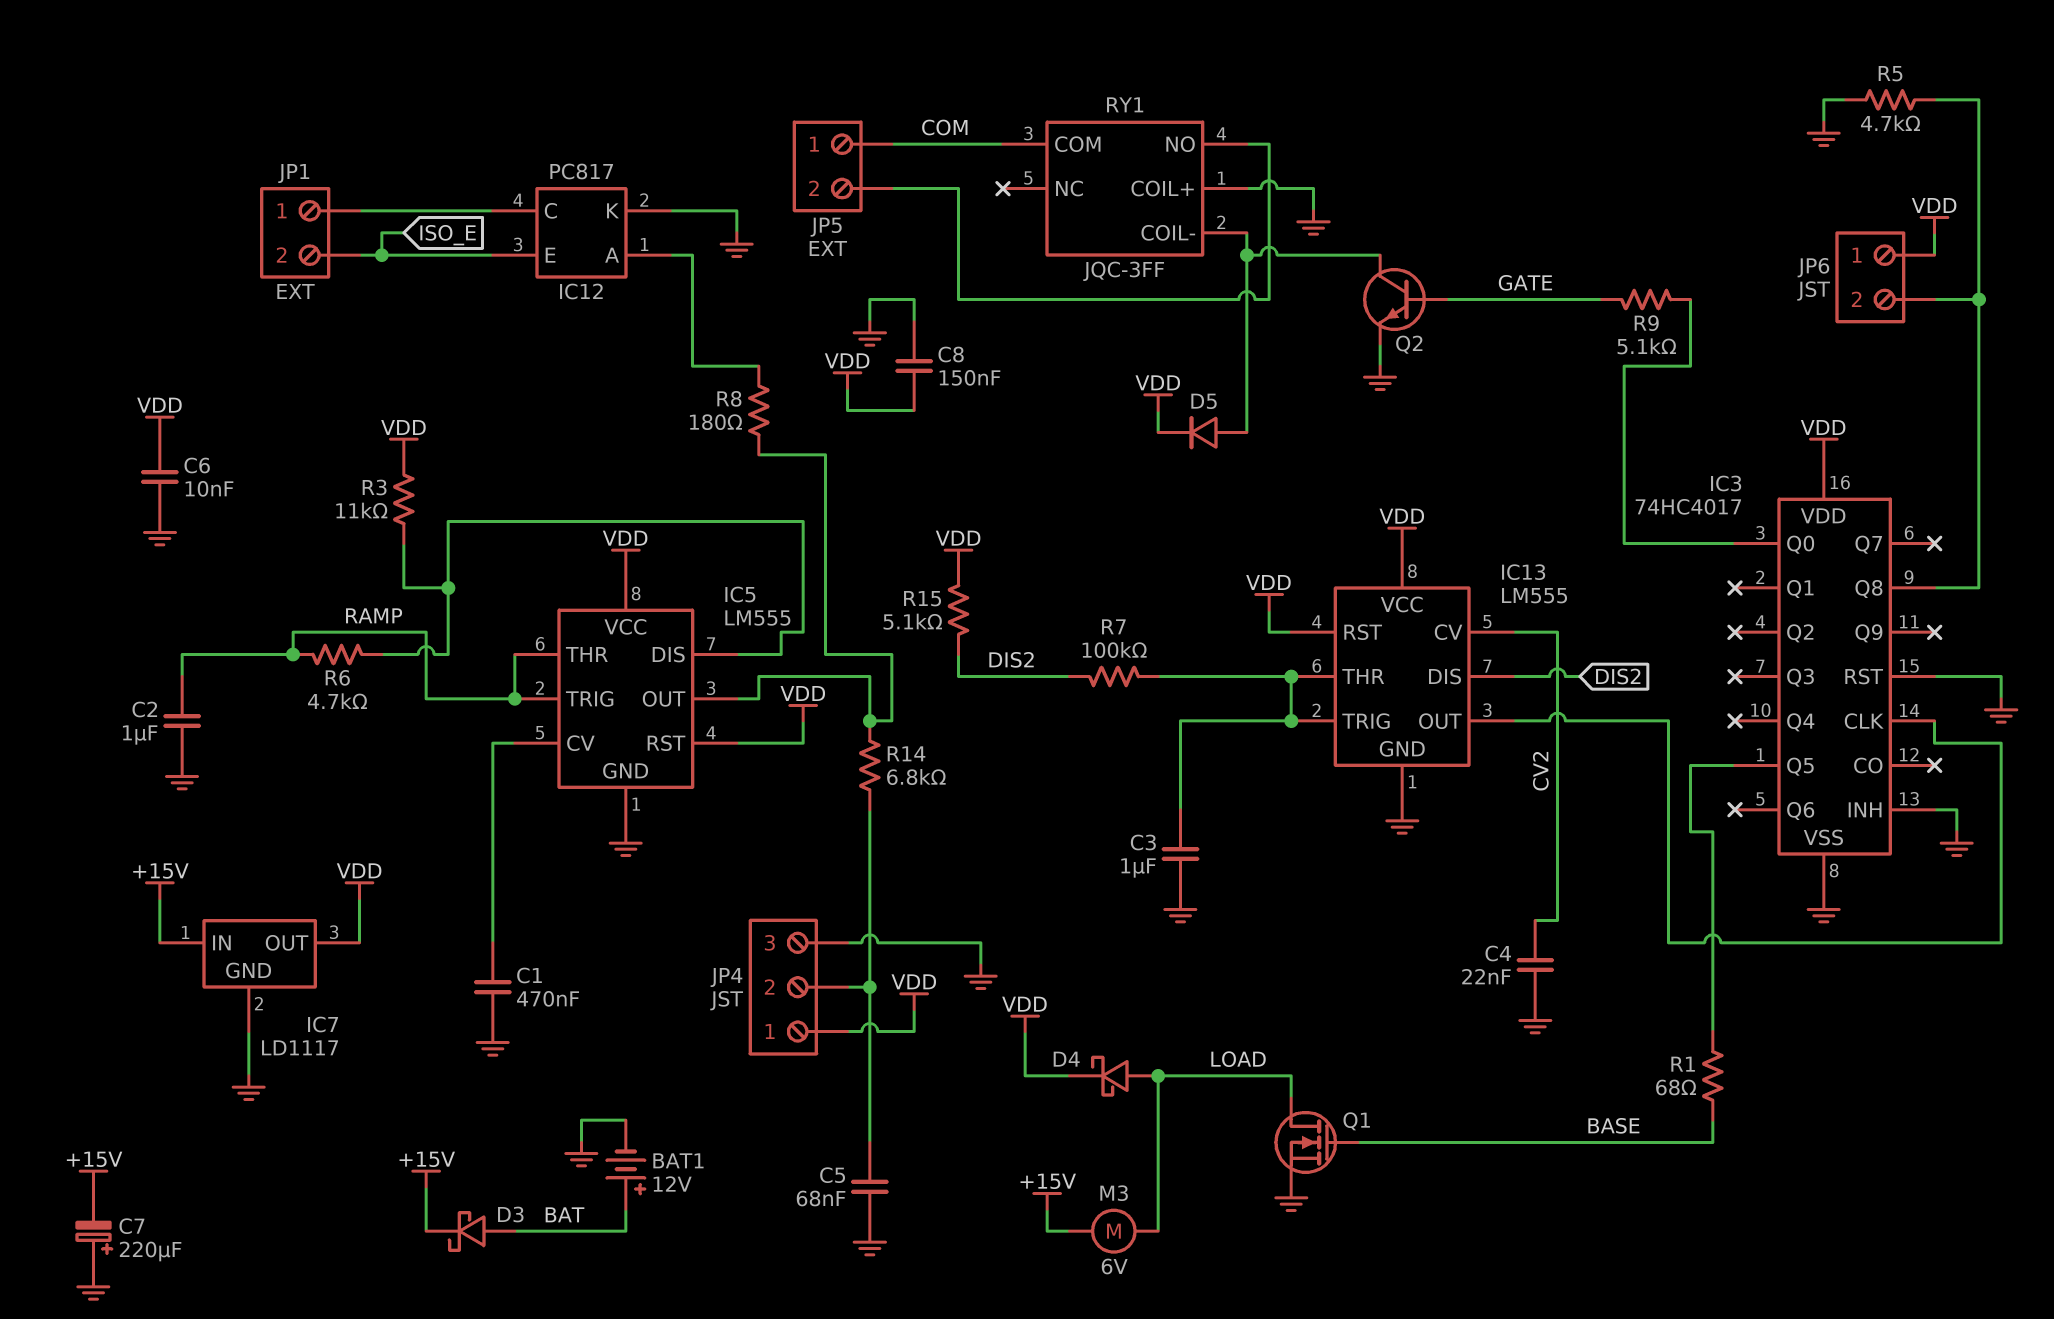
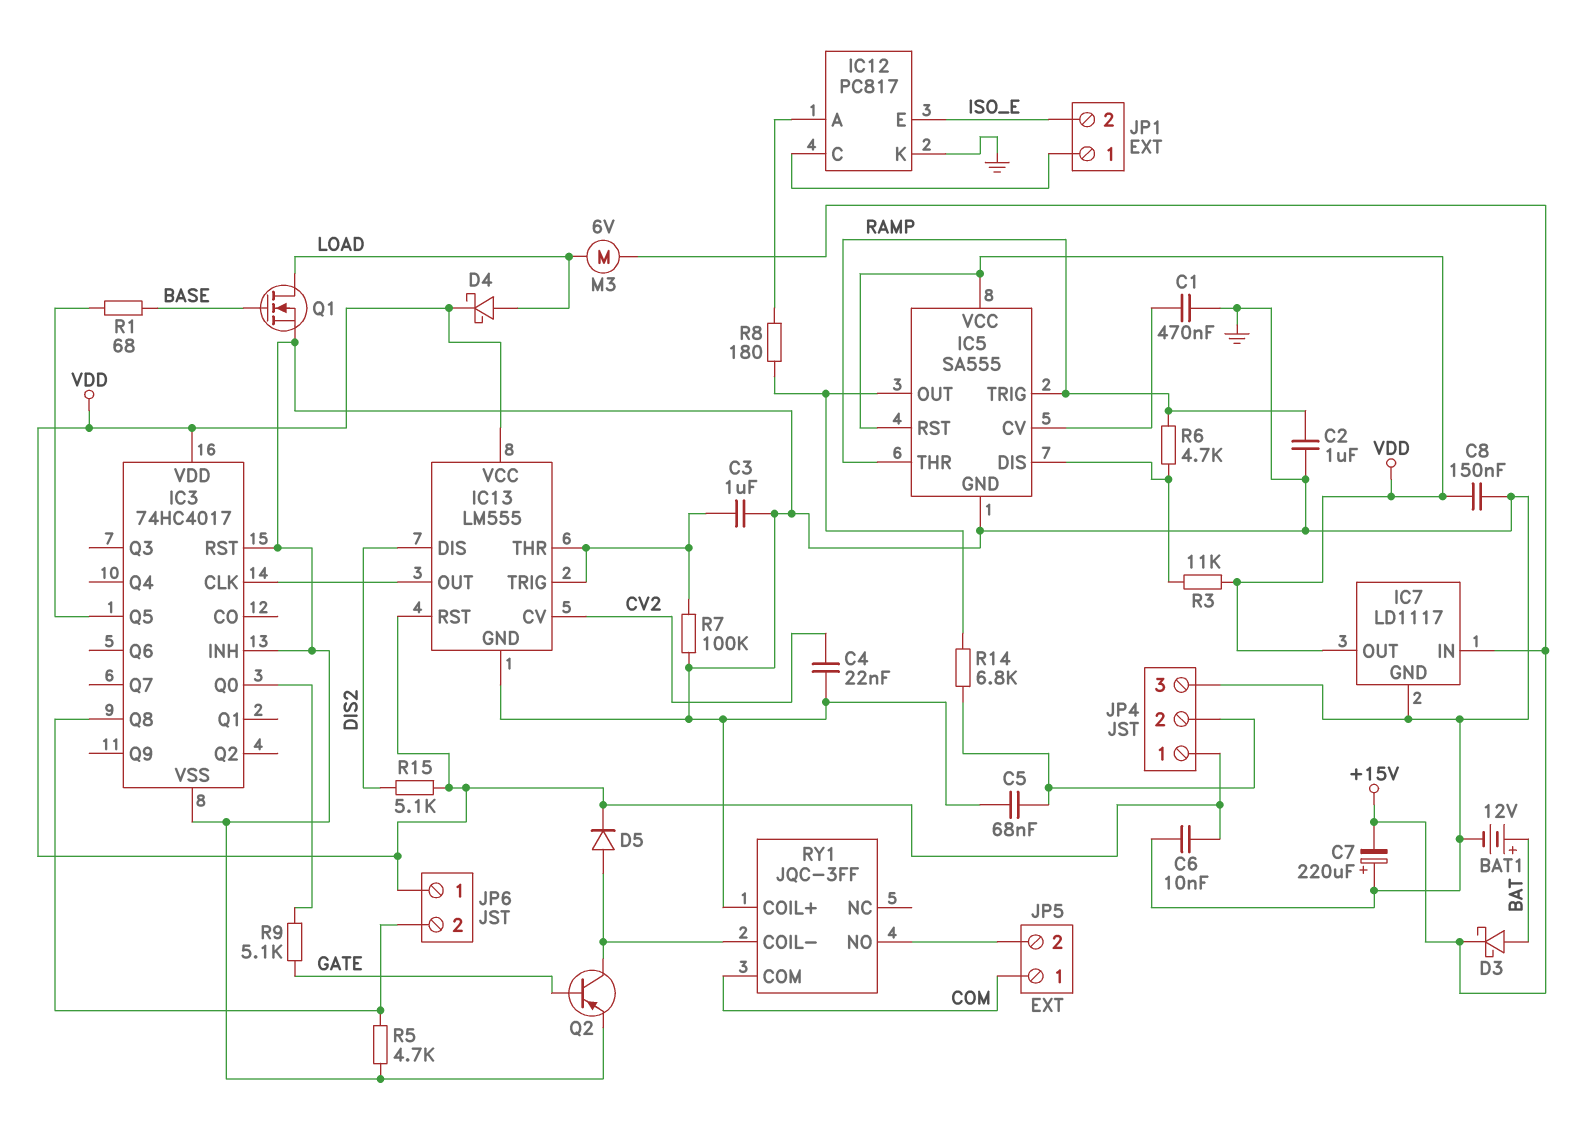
IC5: LM555 -> SA555
Q2: NPN (B GATE, C RY1/COIL-, E GND) -> PNP (B GATE, C RY1/COIL-, E GND)
R7: 100k (DIS2, IC13/THR) -> 100k (GND, IC13/THR)

